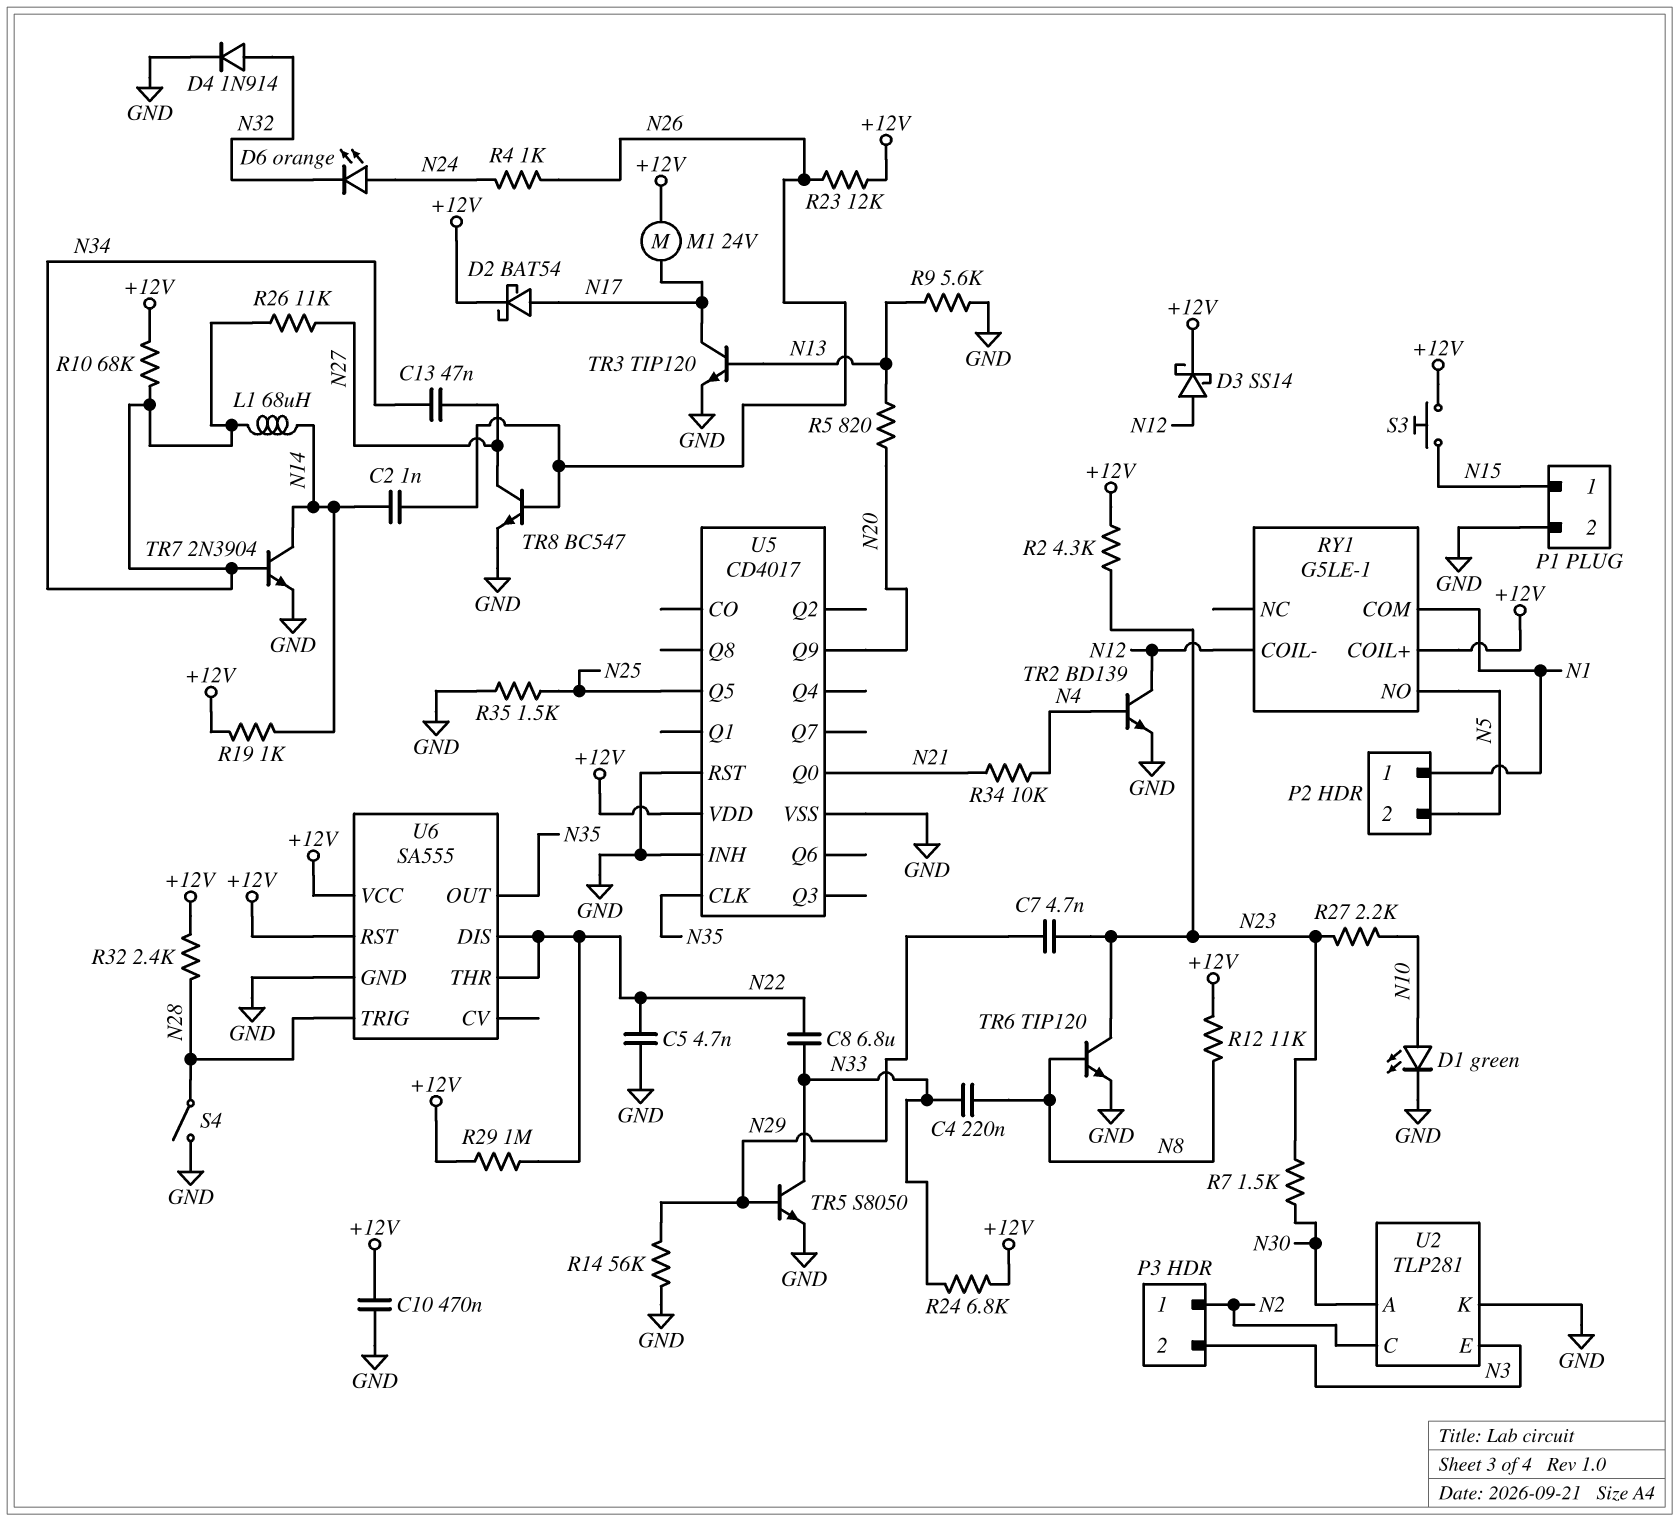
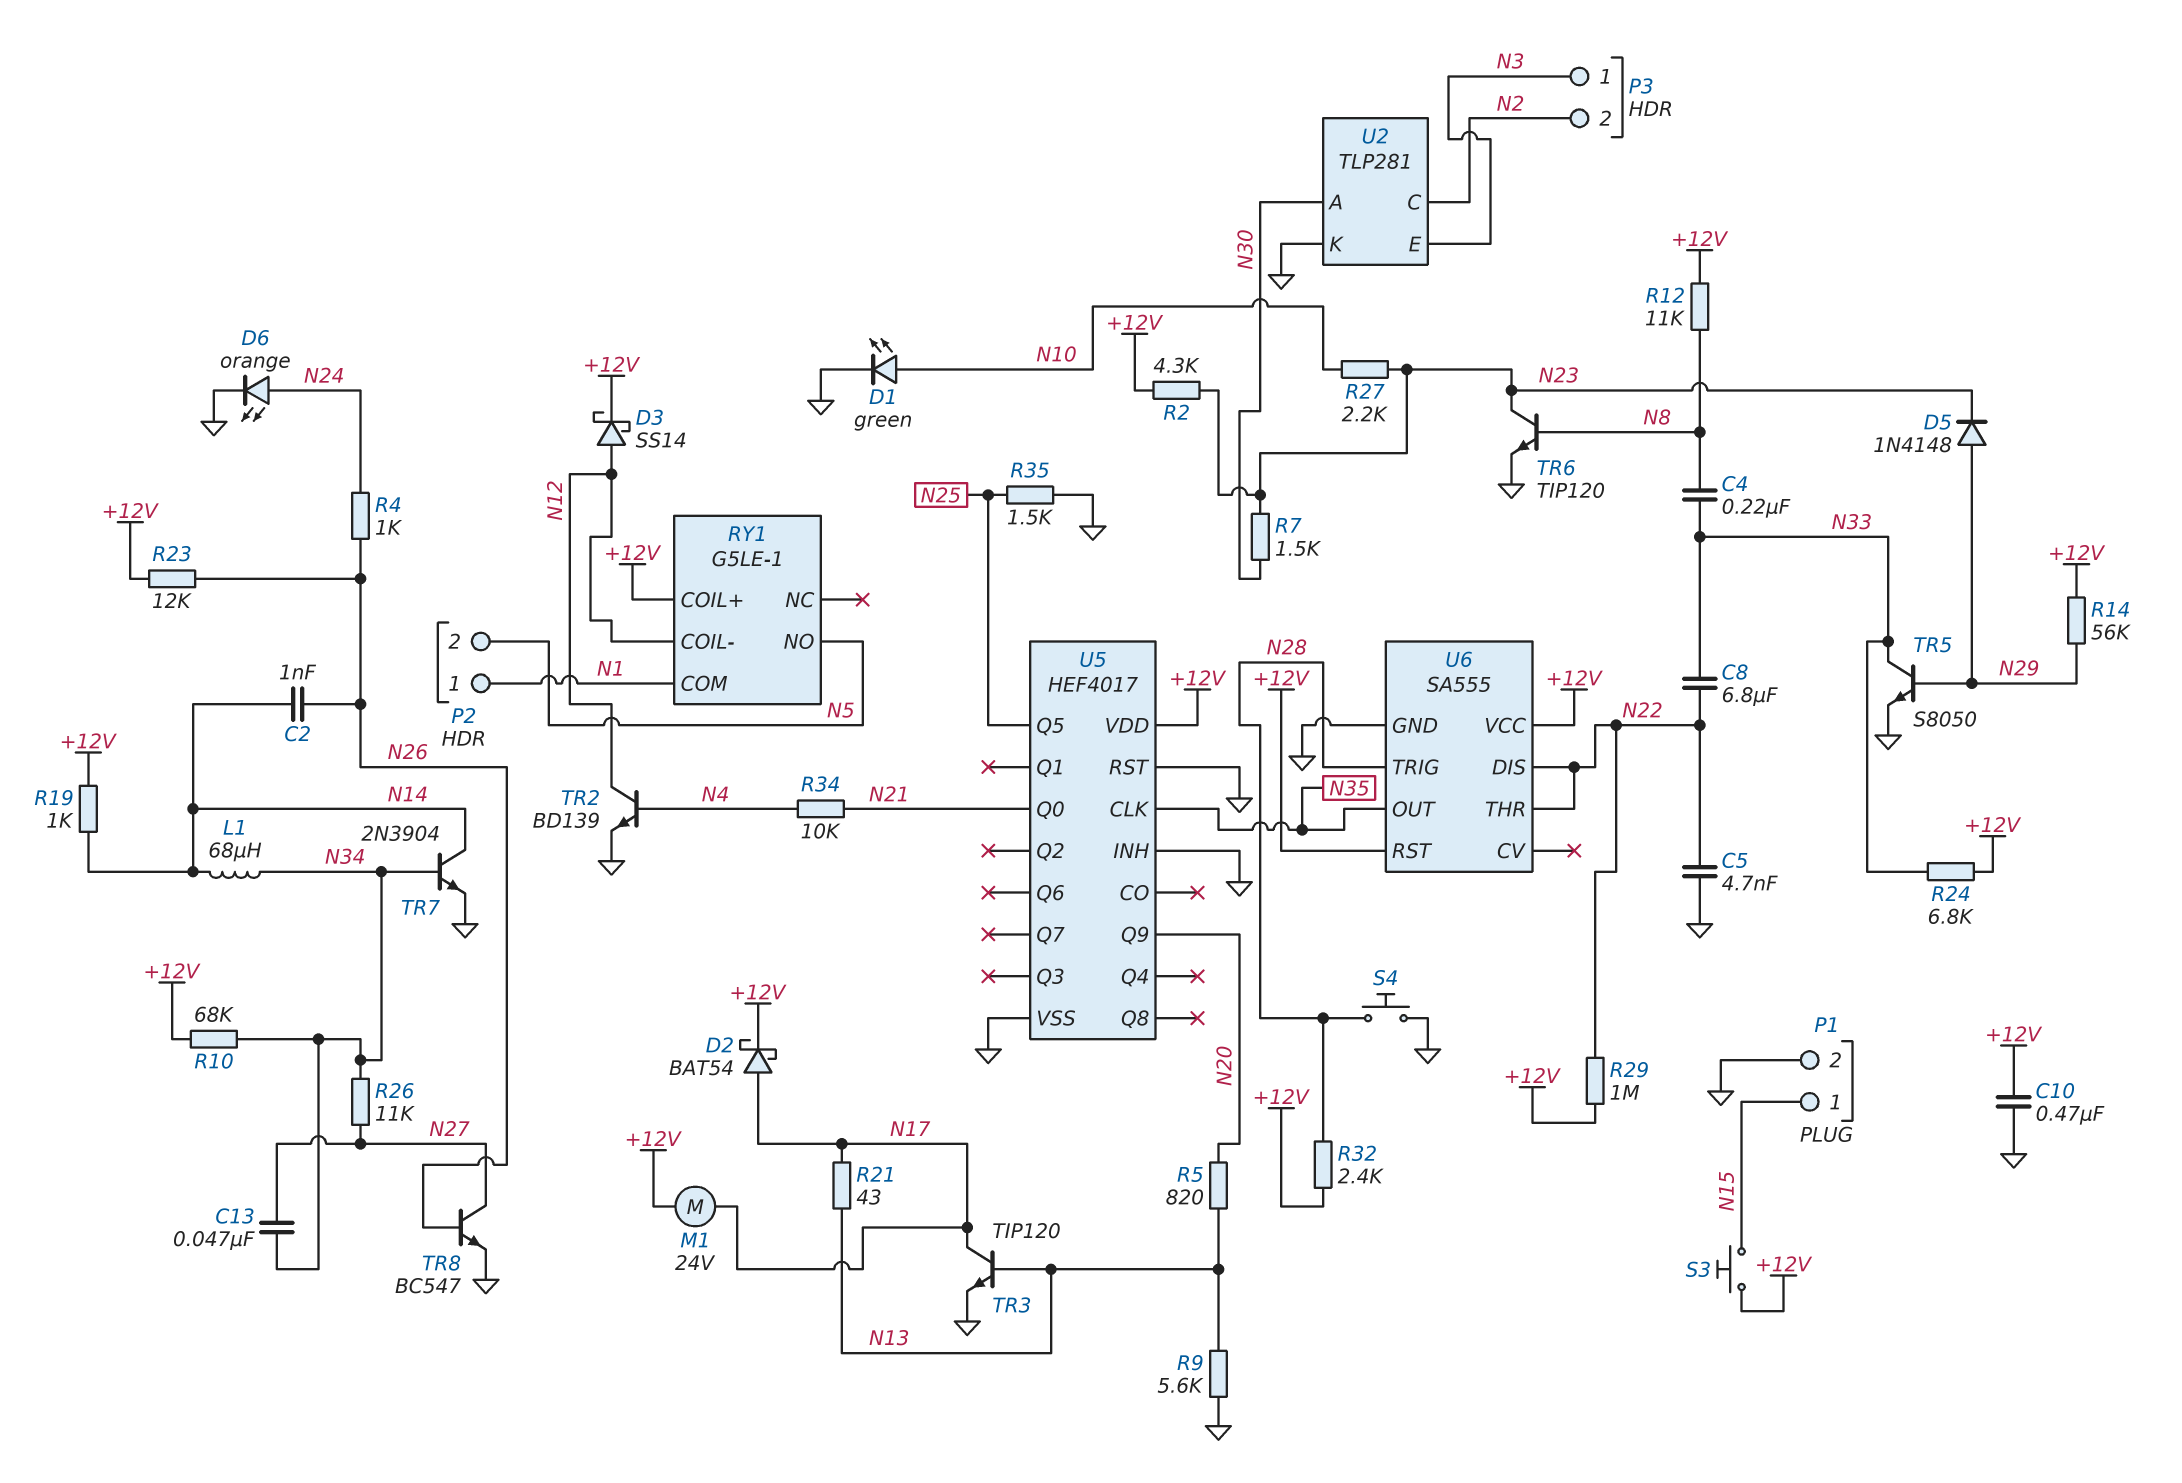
C7: 4.7nF (N23, N29) -> none
D4: diode 1N914 (A N32, K GND) -> none
D5: none -> diode 1N4148 (A N29, K N23)
D6: LED orange (A N24, K N32) -> LED orange (A N24, K GND)
P3 pin 1: N2 -> N3
P3 pin 2: N3 -> N2
R14: 56k (GND, N29) -> 56k (+12V, N29)
R21: none -> 43 (N13, N17)
S4: switch (GND, N28) -> button (GND, N28)
U5: CD4017 -> HEF4017

